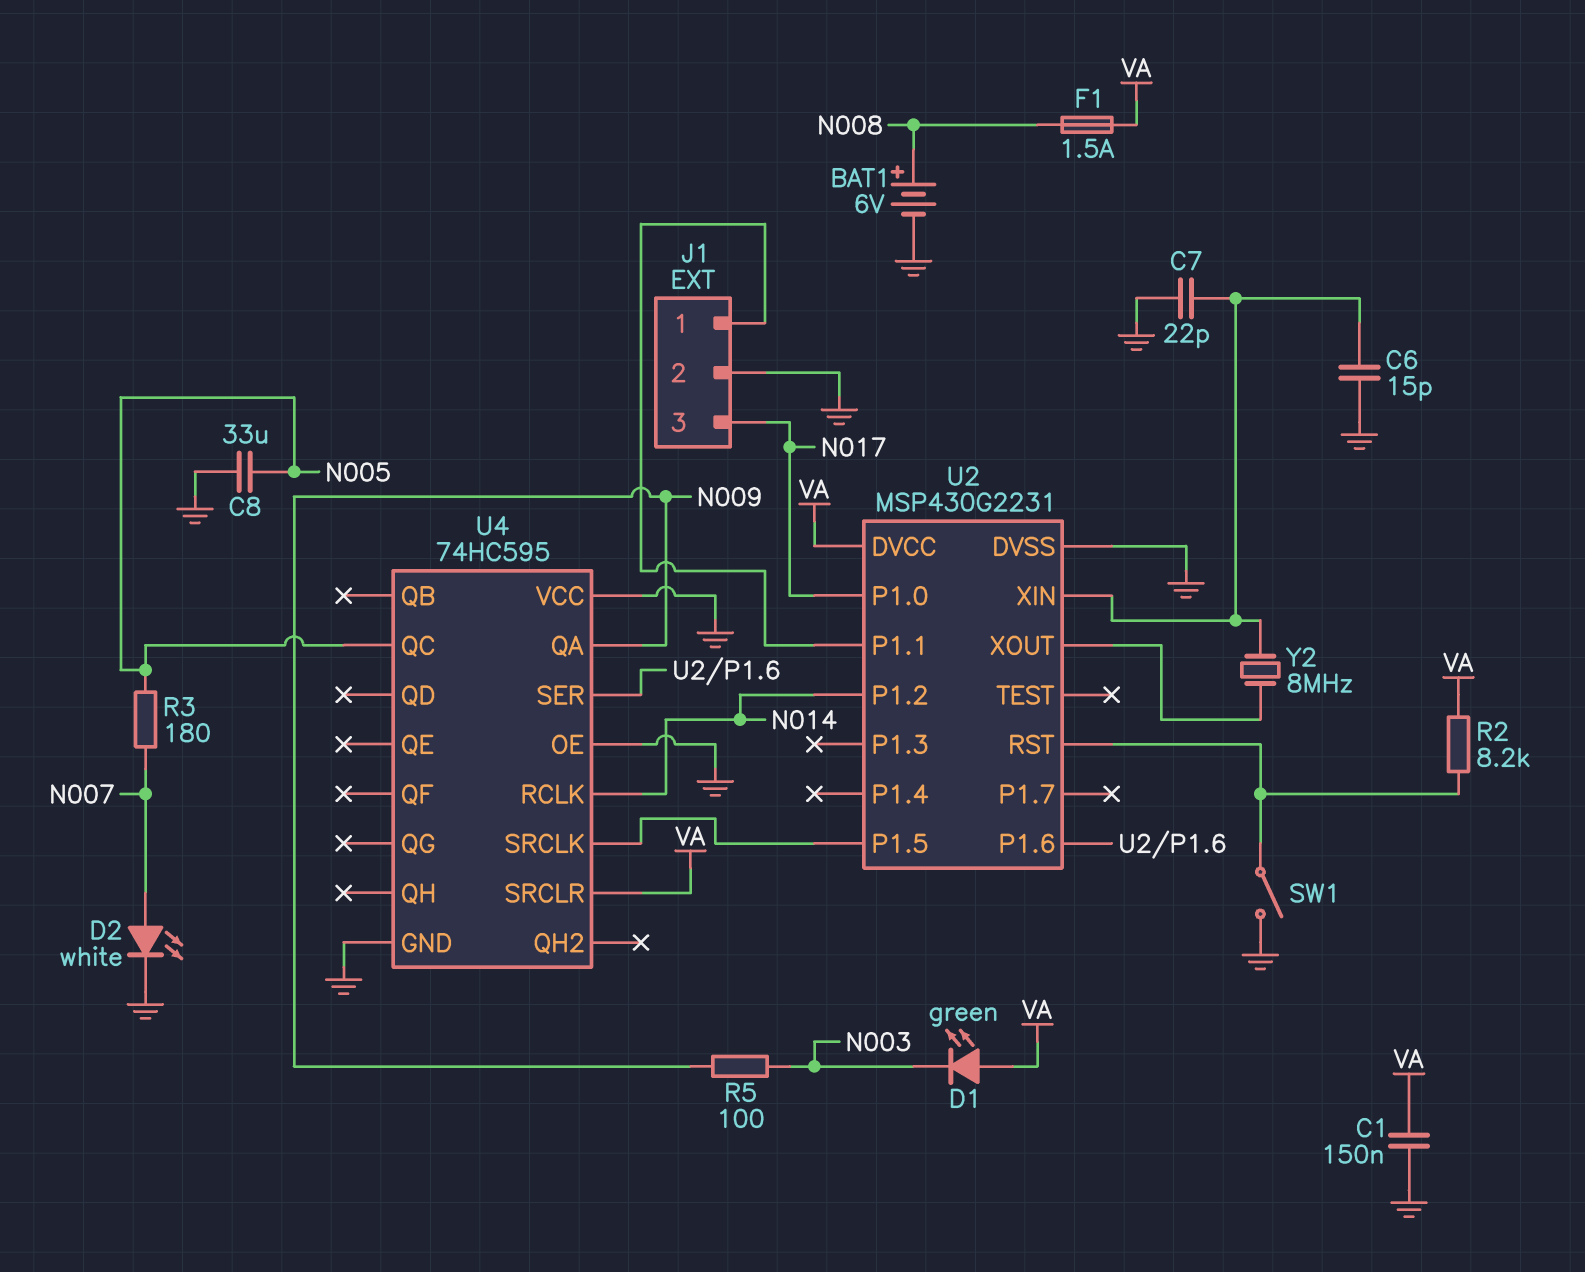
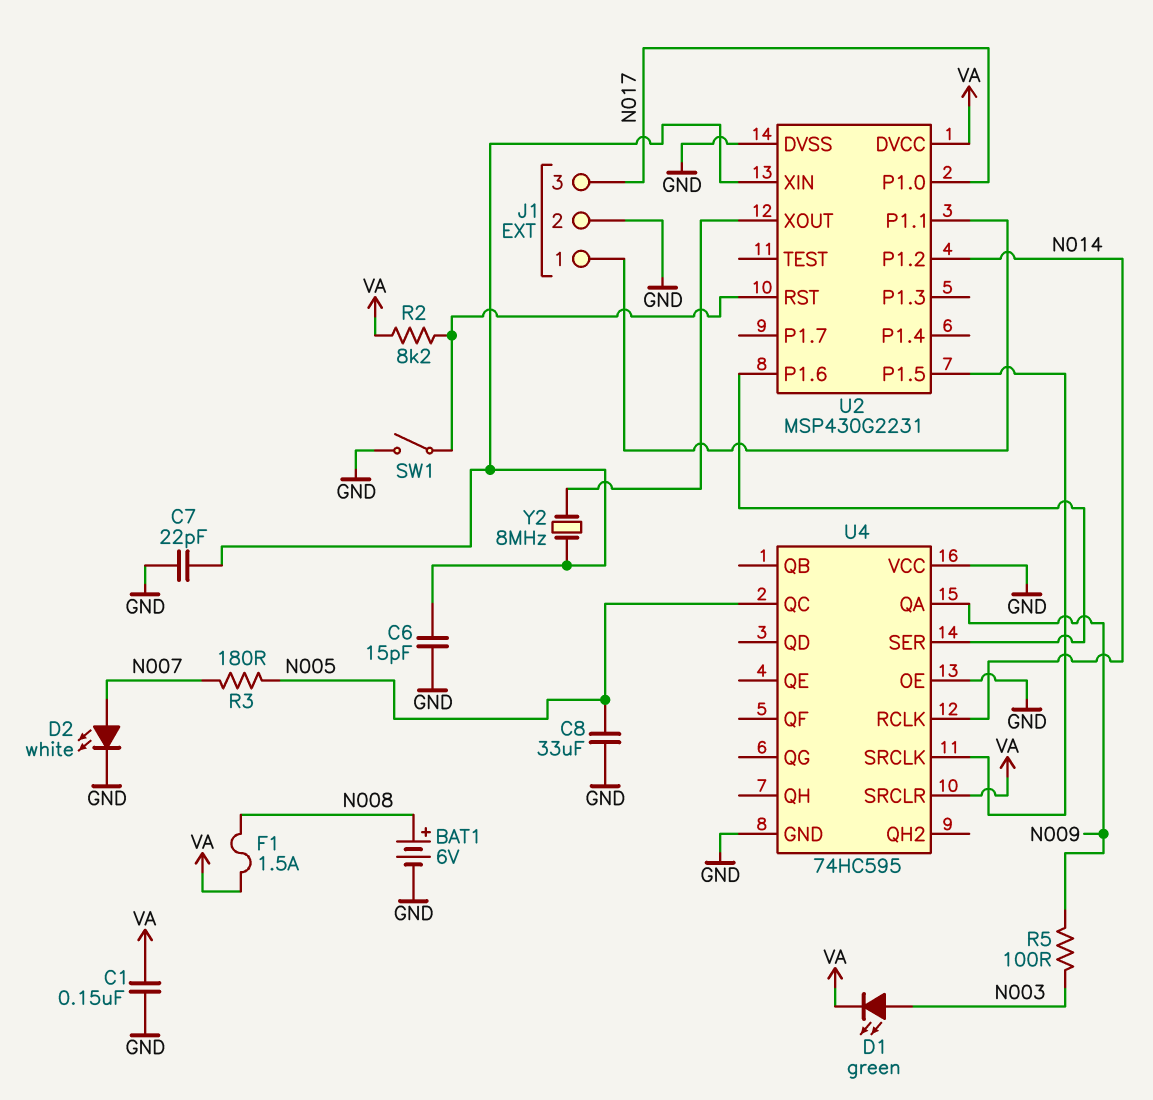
D1: LED green (A VA, K N003) -> LED green (A N003, K VA)

